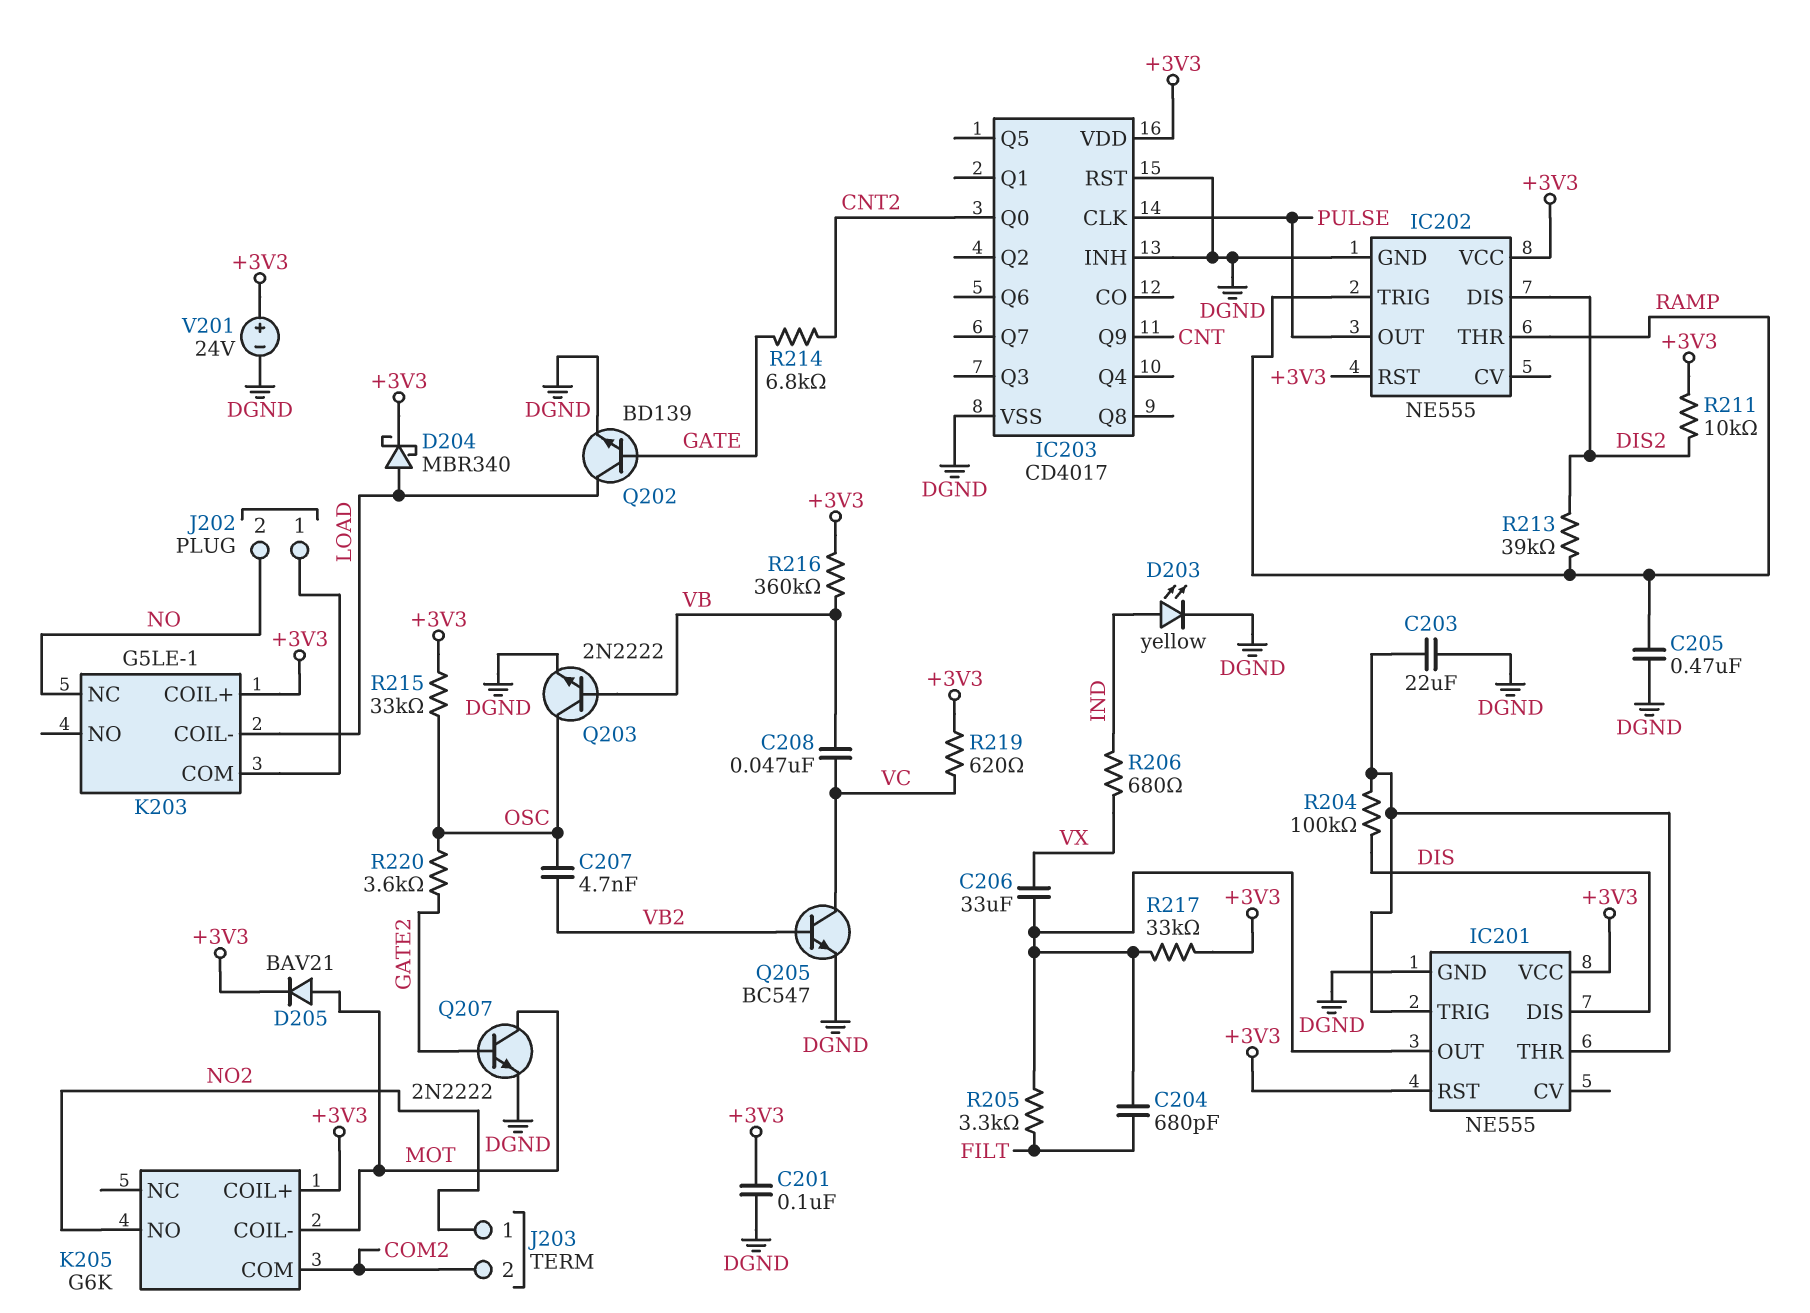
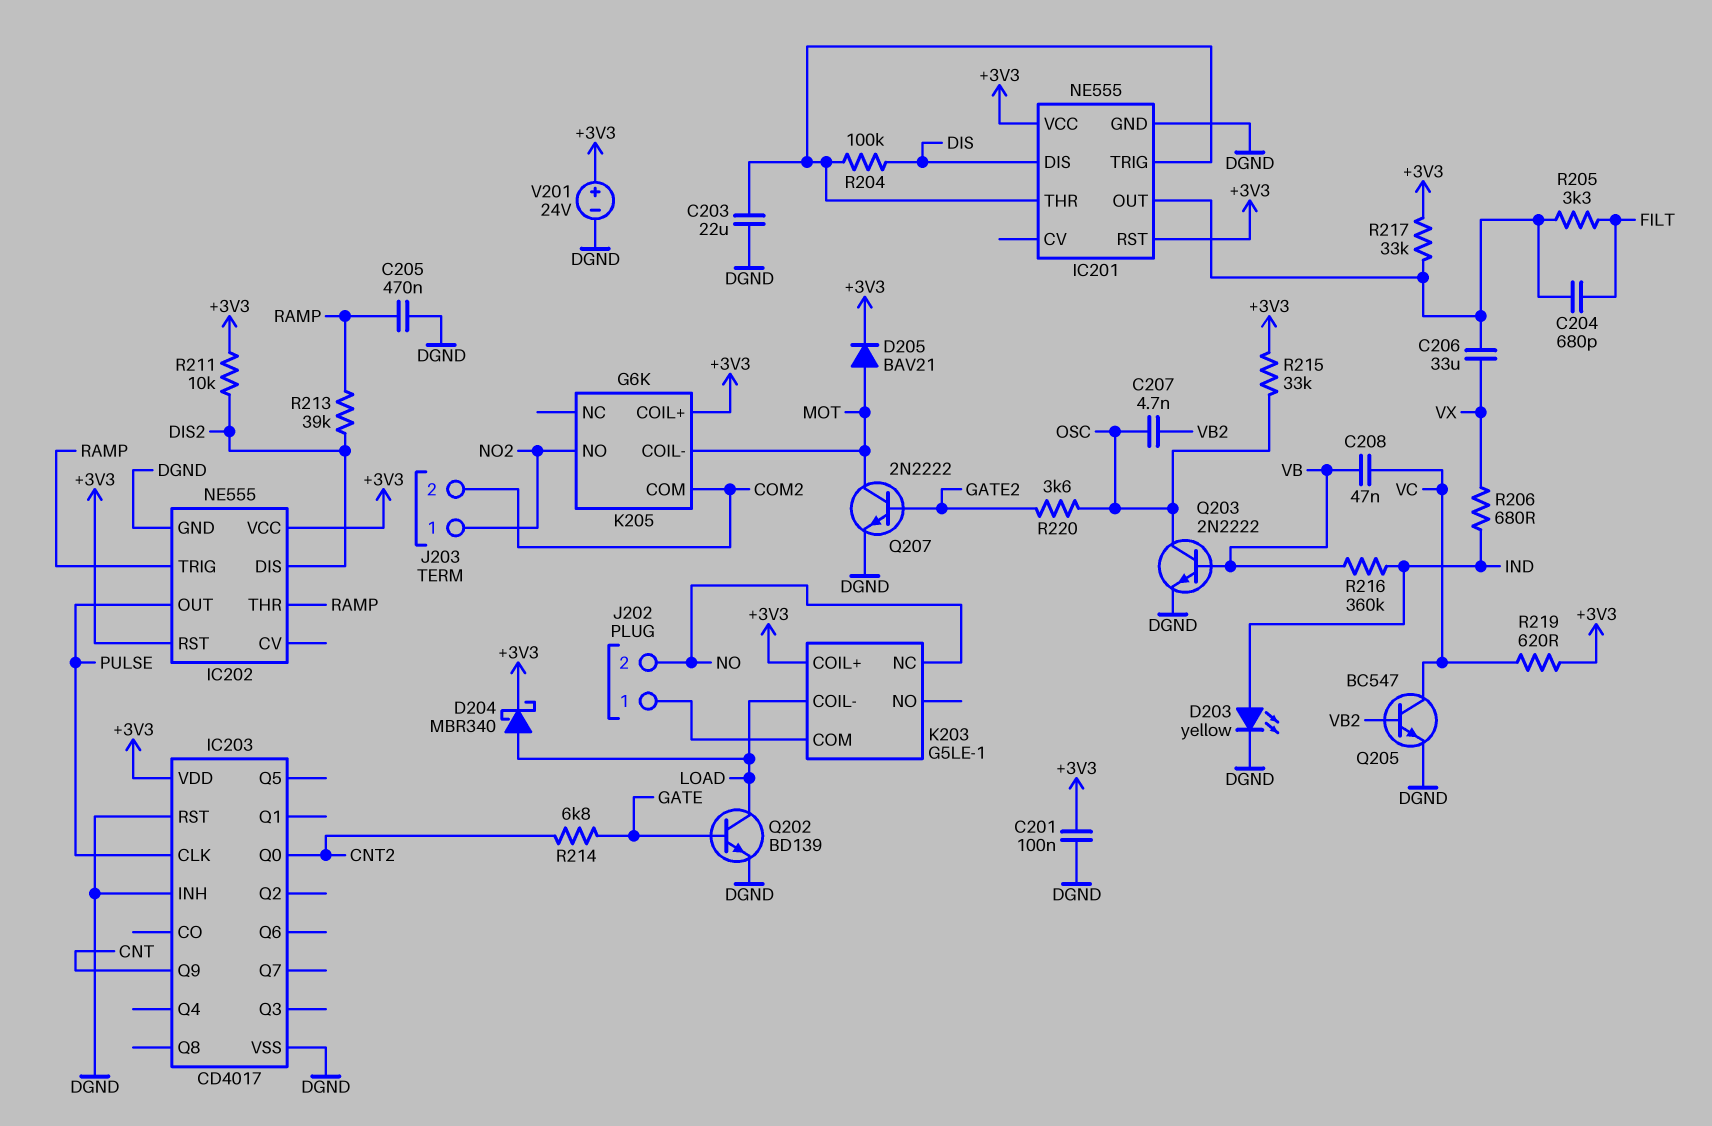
R216: 360k (+3V3, VB) -> 360k (IND, VB)

